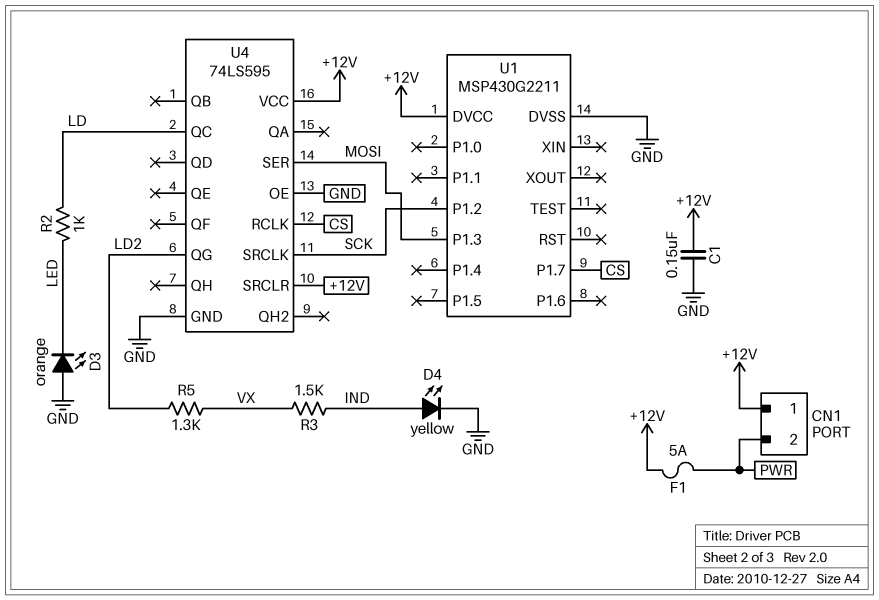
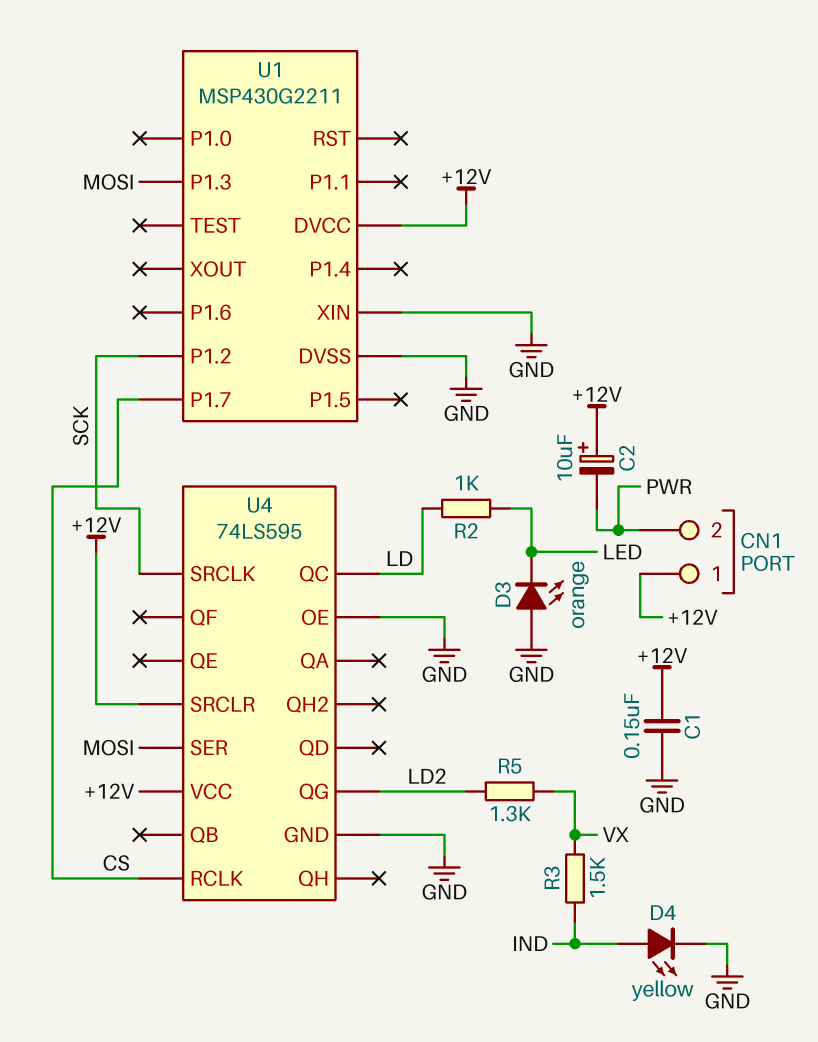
C2: none -> 10uF (plus +12V, minus PWR)
F1: 5A (+12V, PWR) -> none
U1 pin XIN: none -> GND

